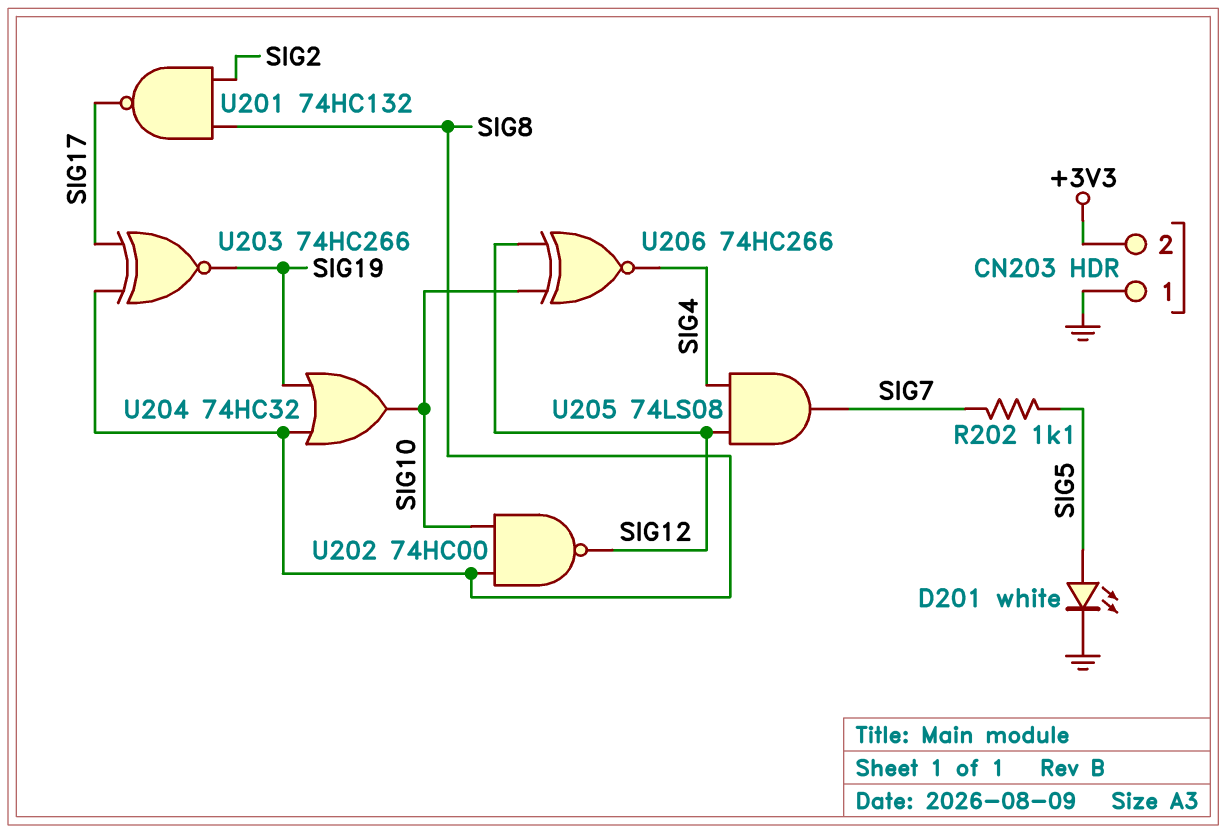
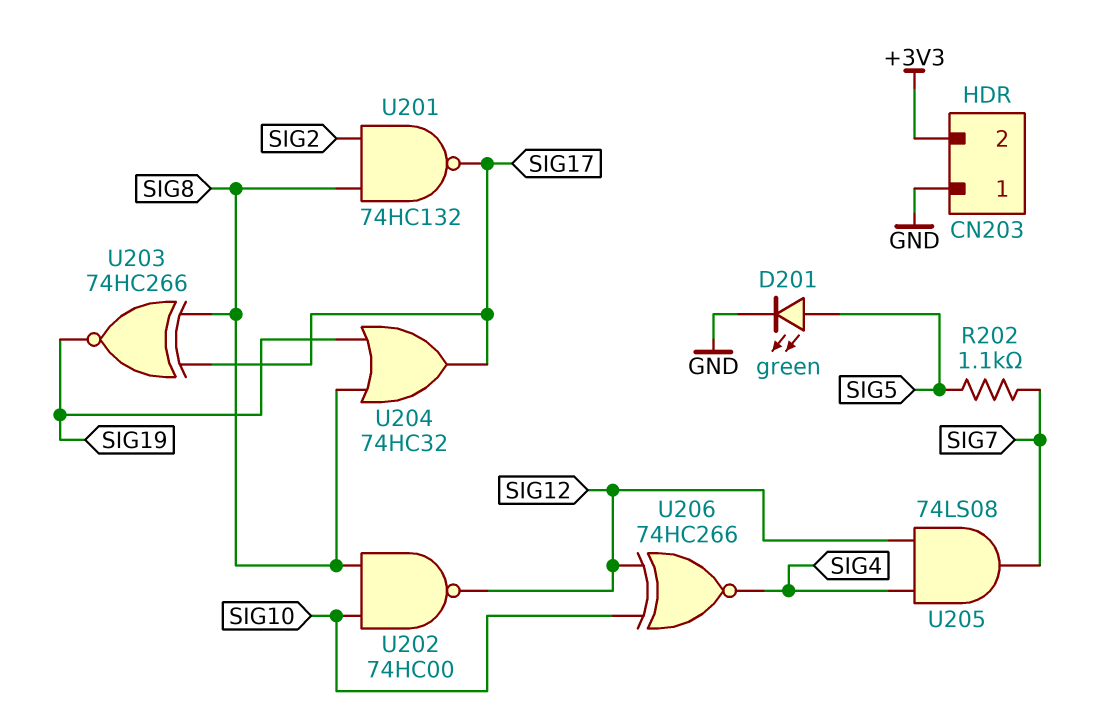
D201: LED white (A SIG5, K GND) -> LED green (A SIG5, K GND)
U204: OR 74HC32 (in SIG8, in SIG19, out SIG10) -> OR 74HC32 (in SIG8, in SIG19, out SIG17)

